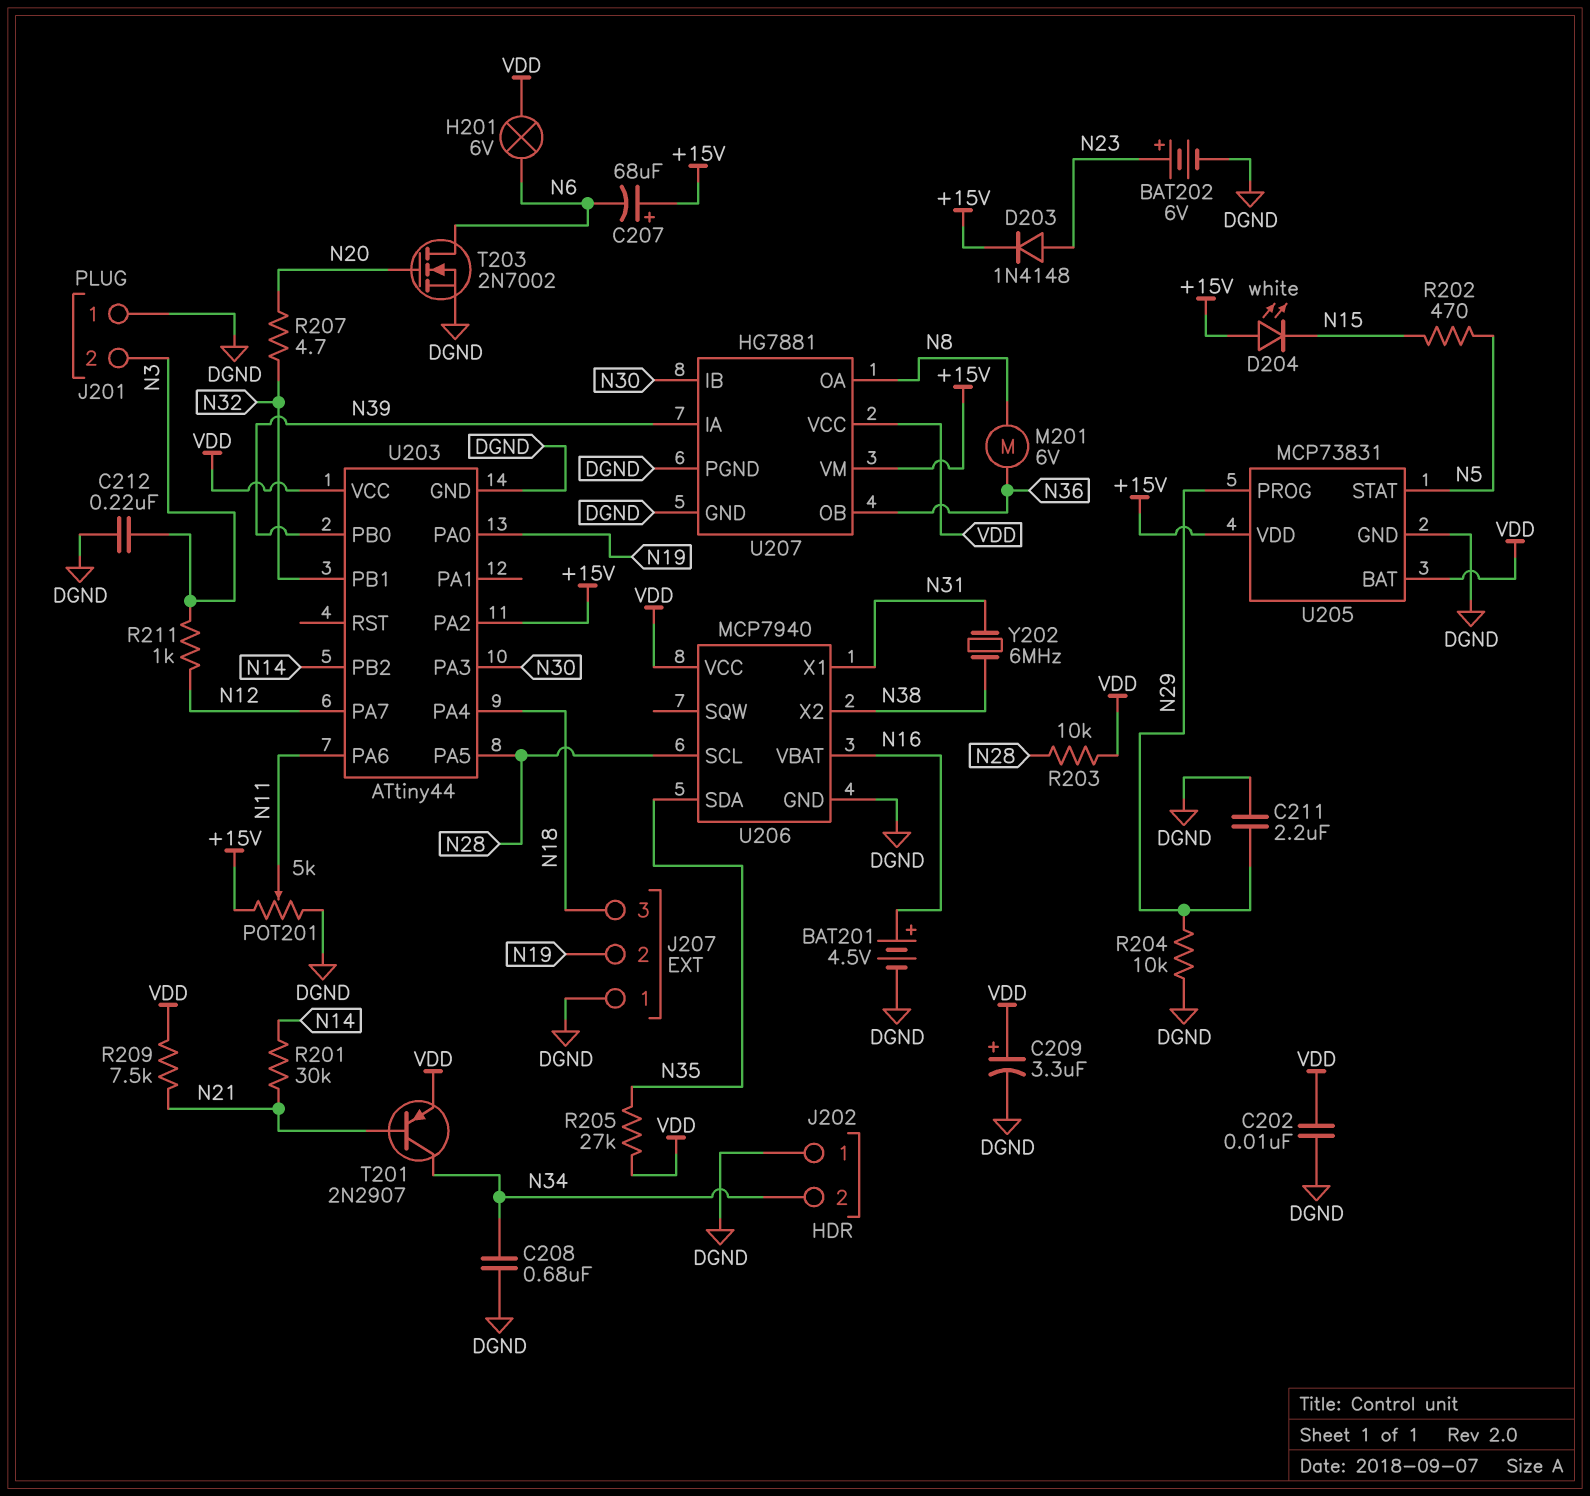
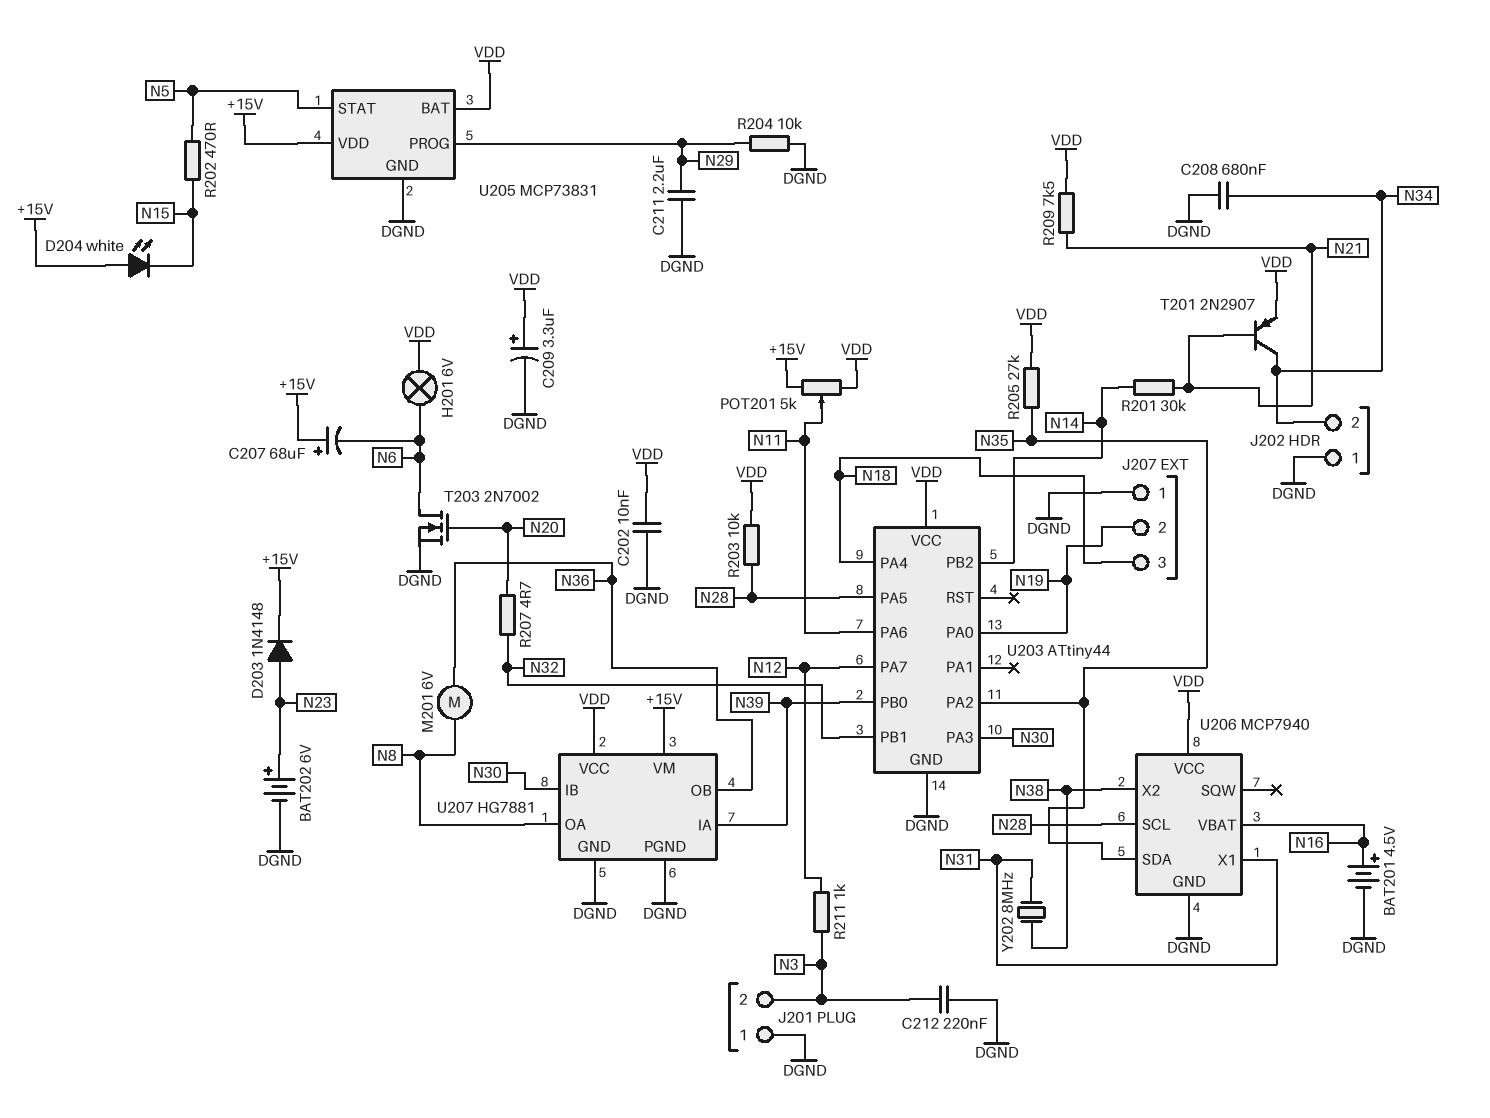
POT201: 5k (+15V, DGND, wiper N11) -> 5k (+15V, VDD, wiper N11)
U203 pin PA2: +15V -> N35
Y202: 6MHz (N31, N38) -> 8MHz (N31, N38)

